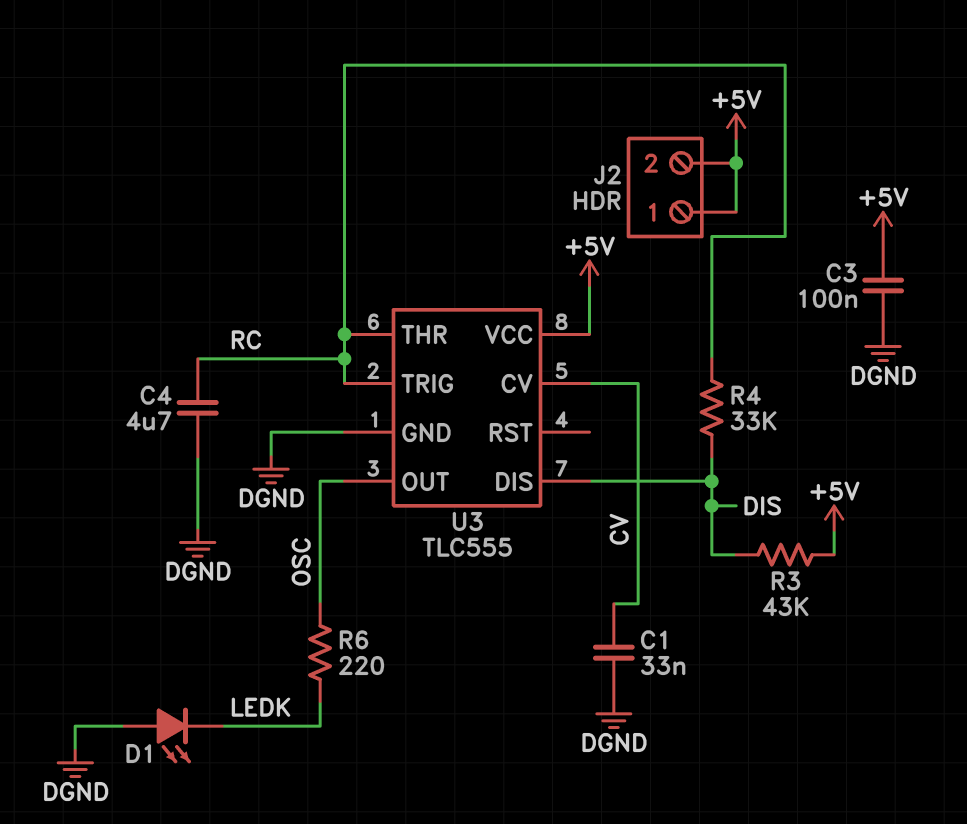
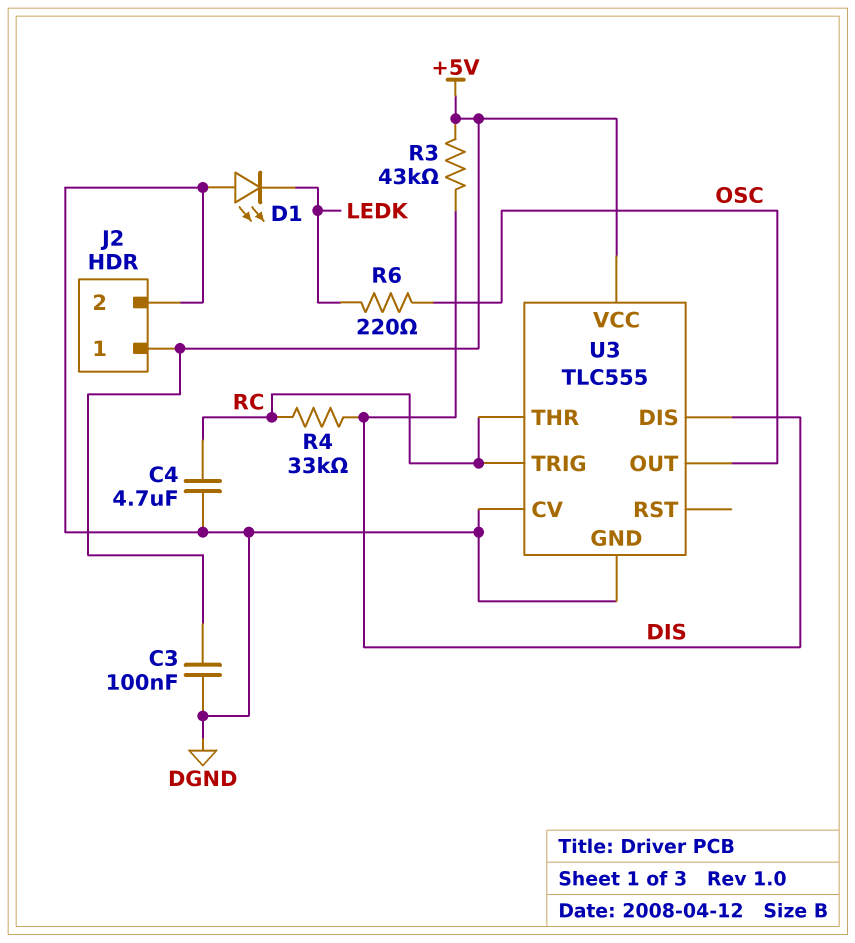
C1: 33nF (CV, DGND) -> none
J2 pin 2: +5V -> DGND
U3 pin CV: CV -> DGND

